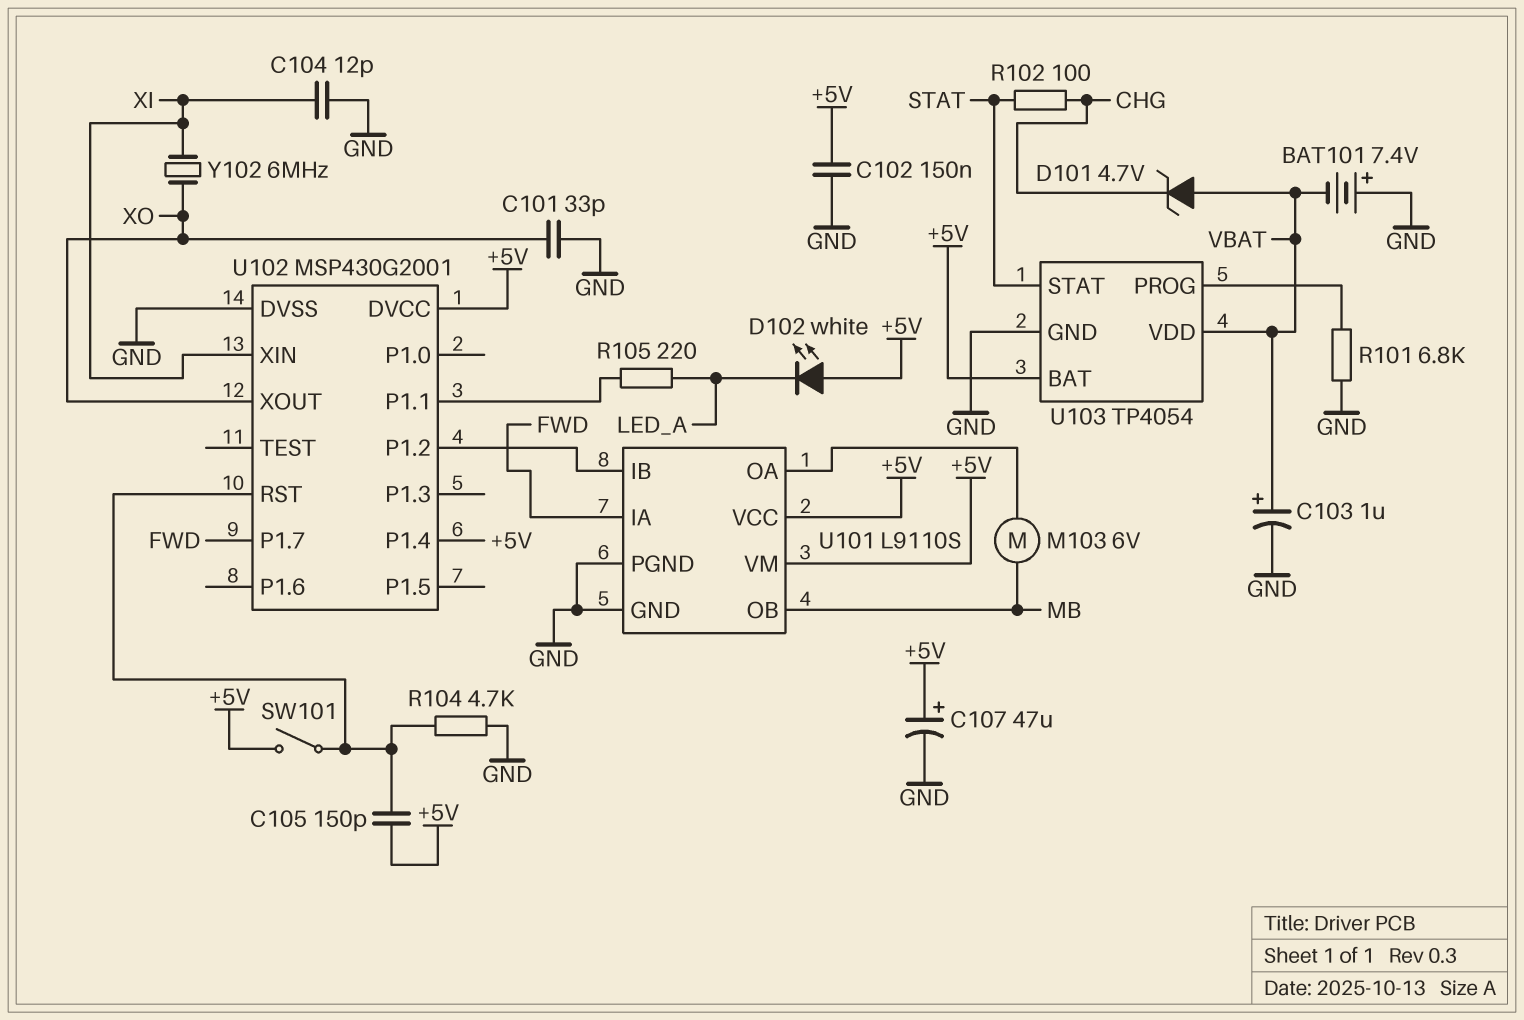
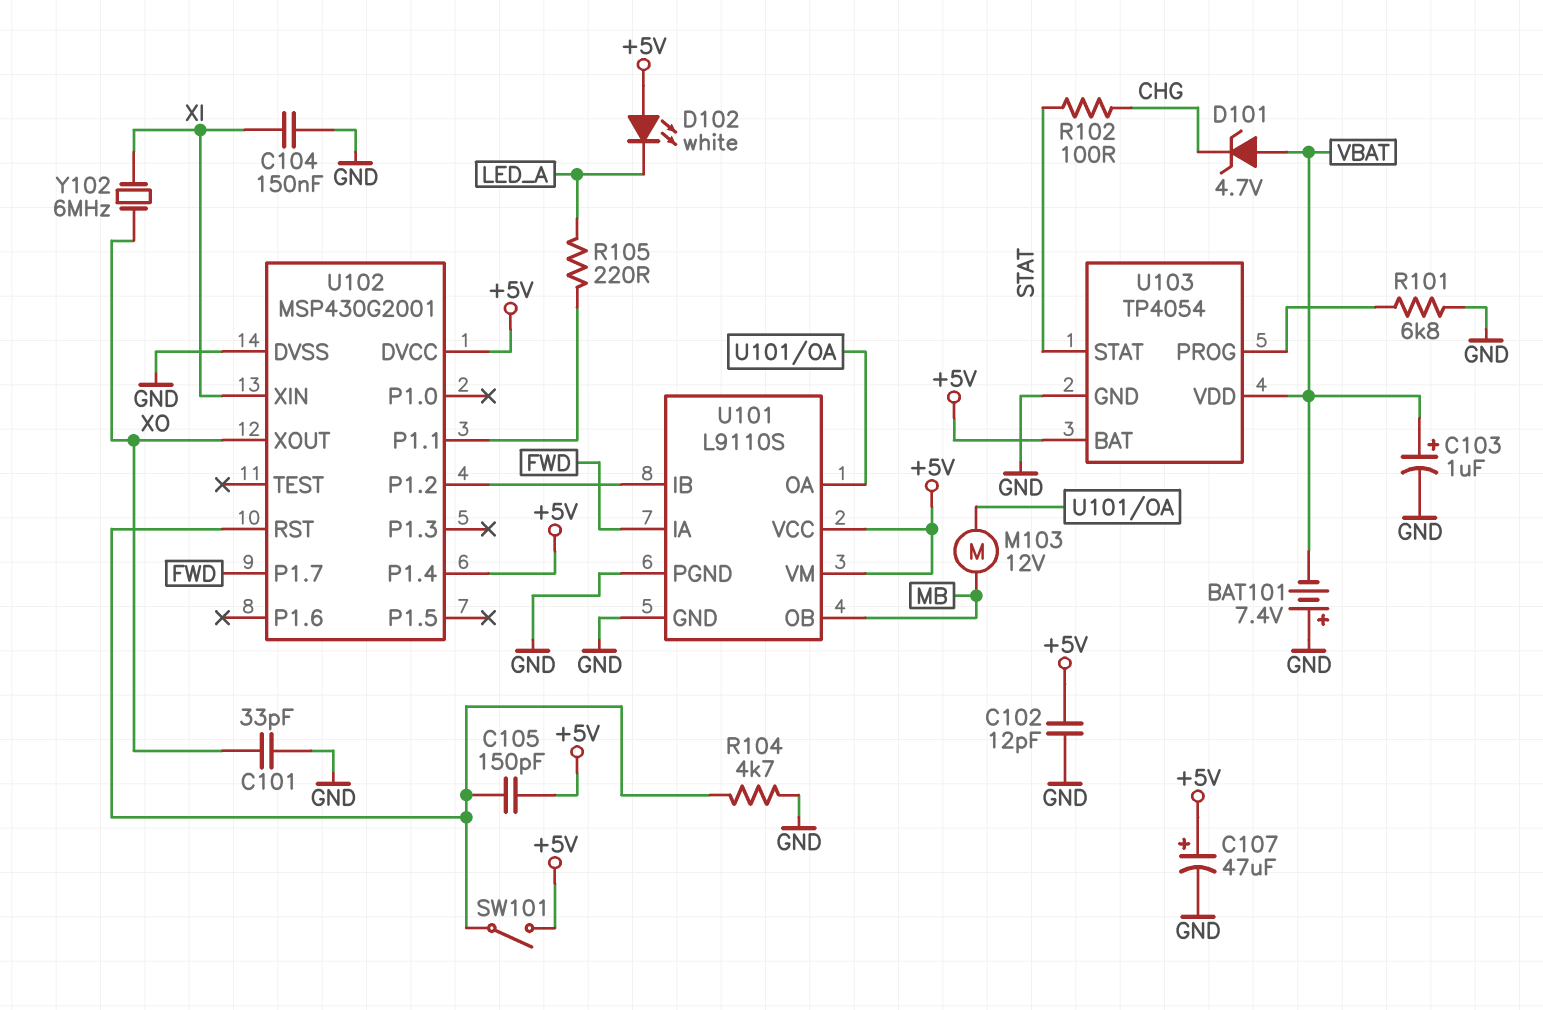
C102: 150nF (+5V, GND) -> 12pF (+5V, GND)
C104: 12pF (GND, XI) -> 150nF (GND, XI)
M103: motor 6V (MB, U101/OA) -> motor 12V (MB, U101/OA)

